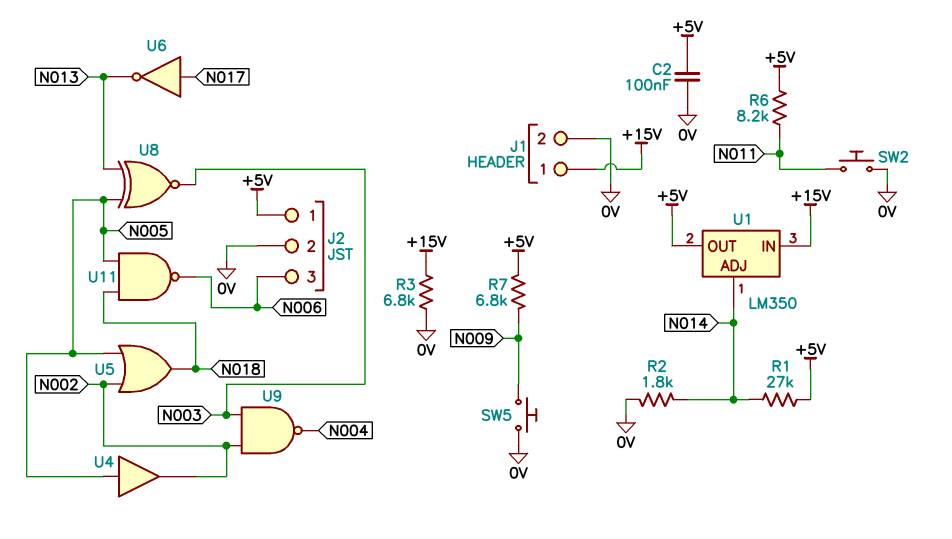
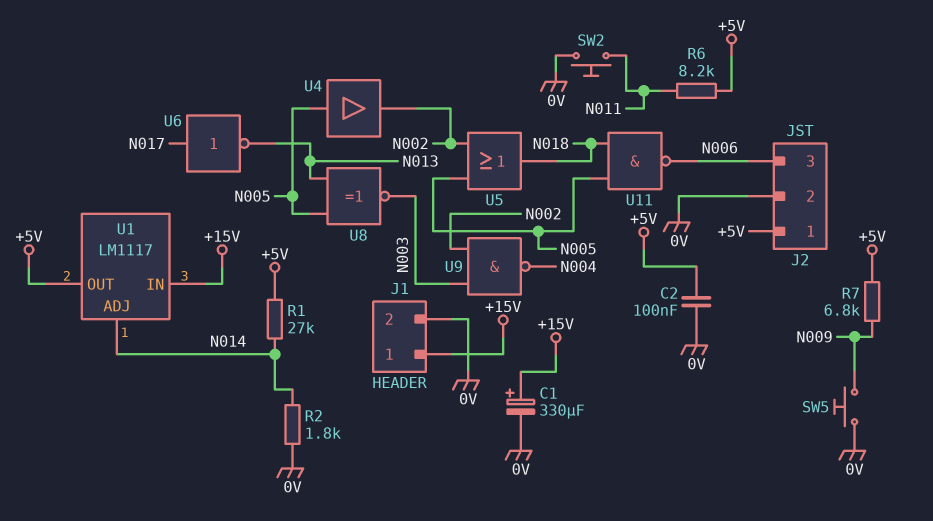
C1: none -> 330uF (plus +15V, minus 0V)
R3: 6.8k (+15V, 0V) -> none
U1: LM350 -> LM1117

